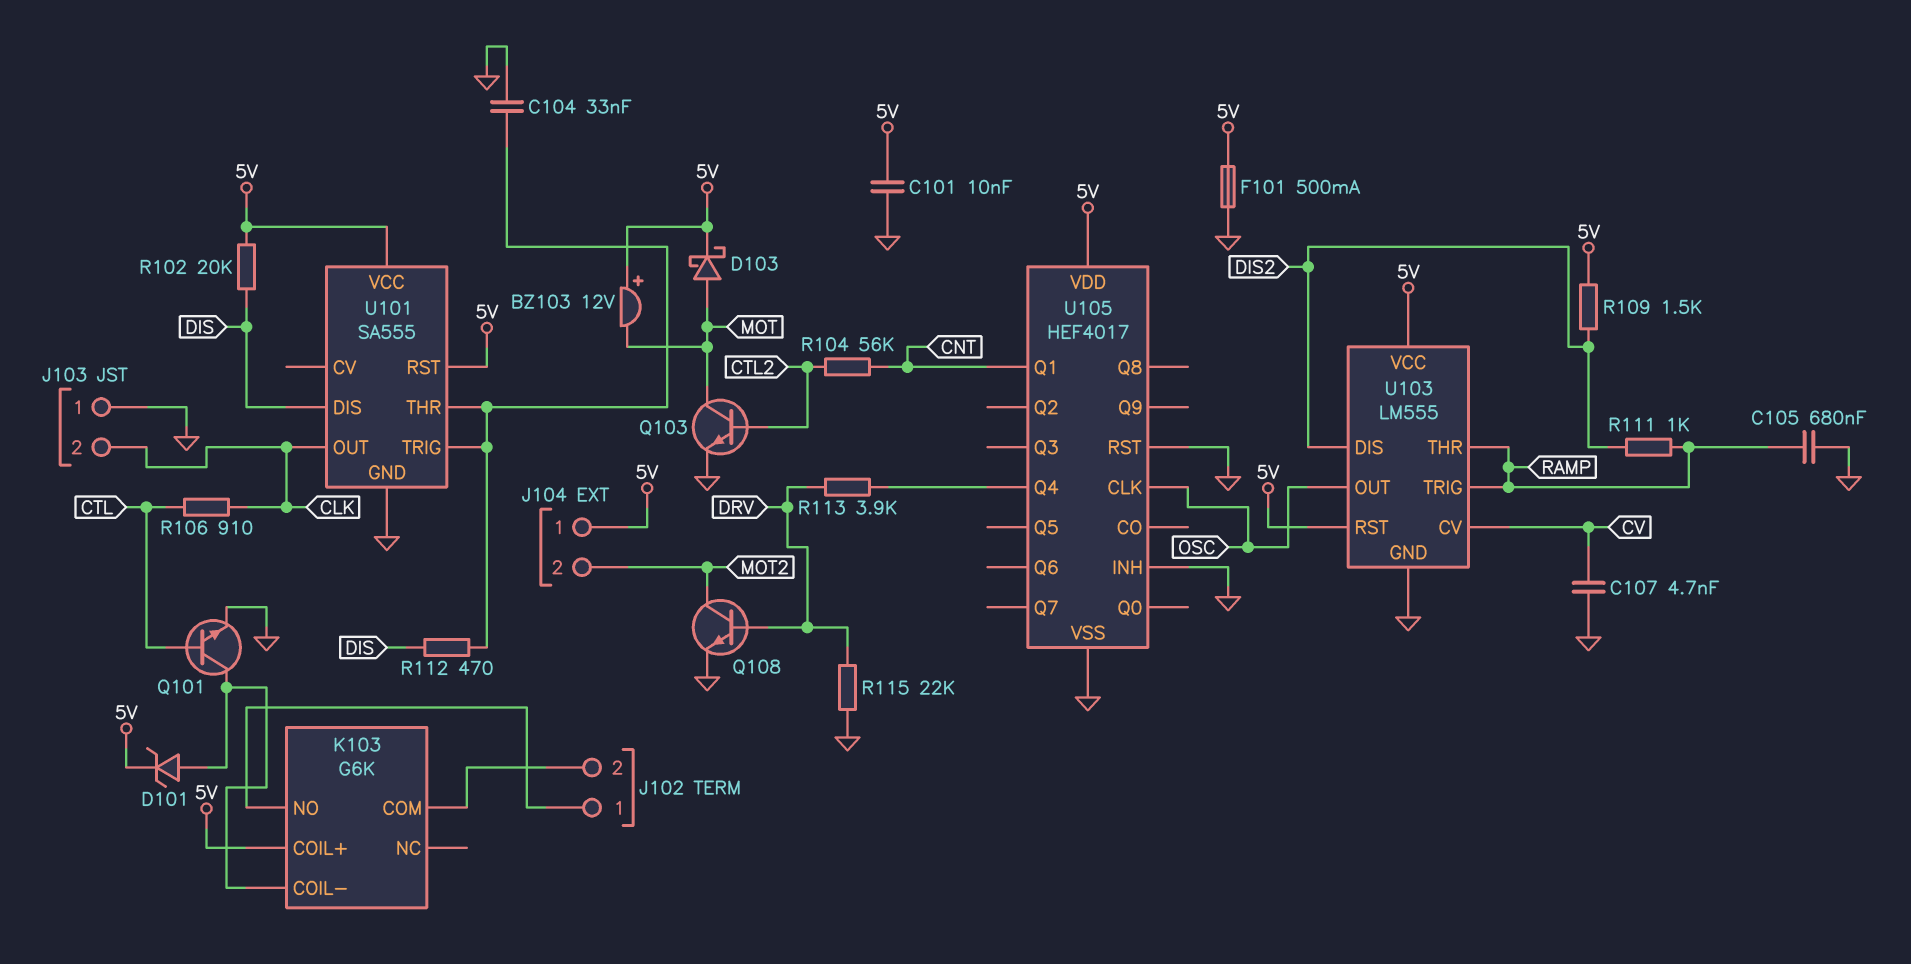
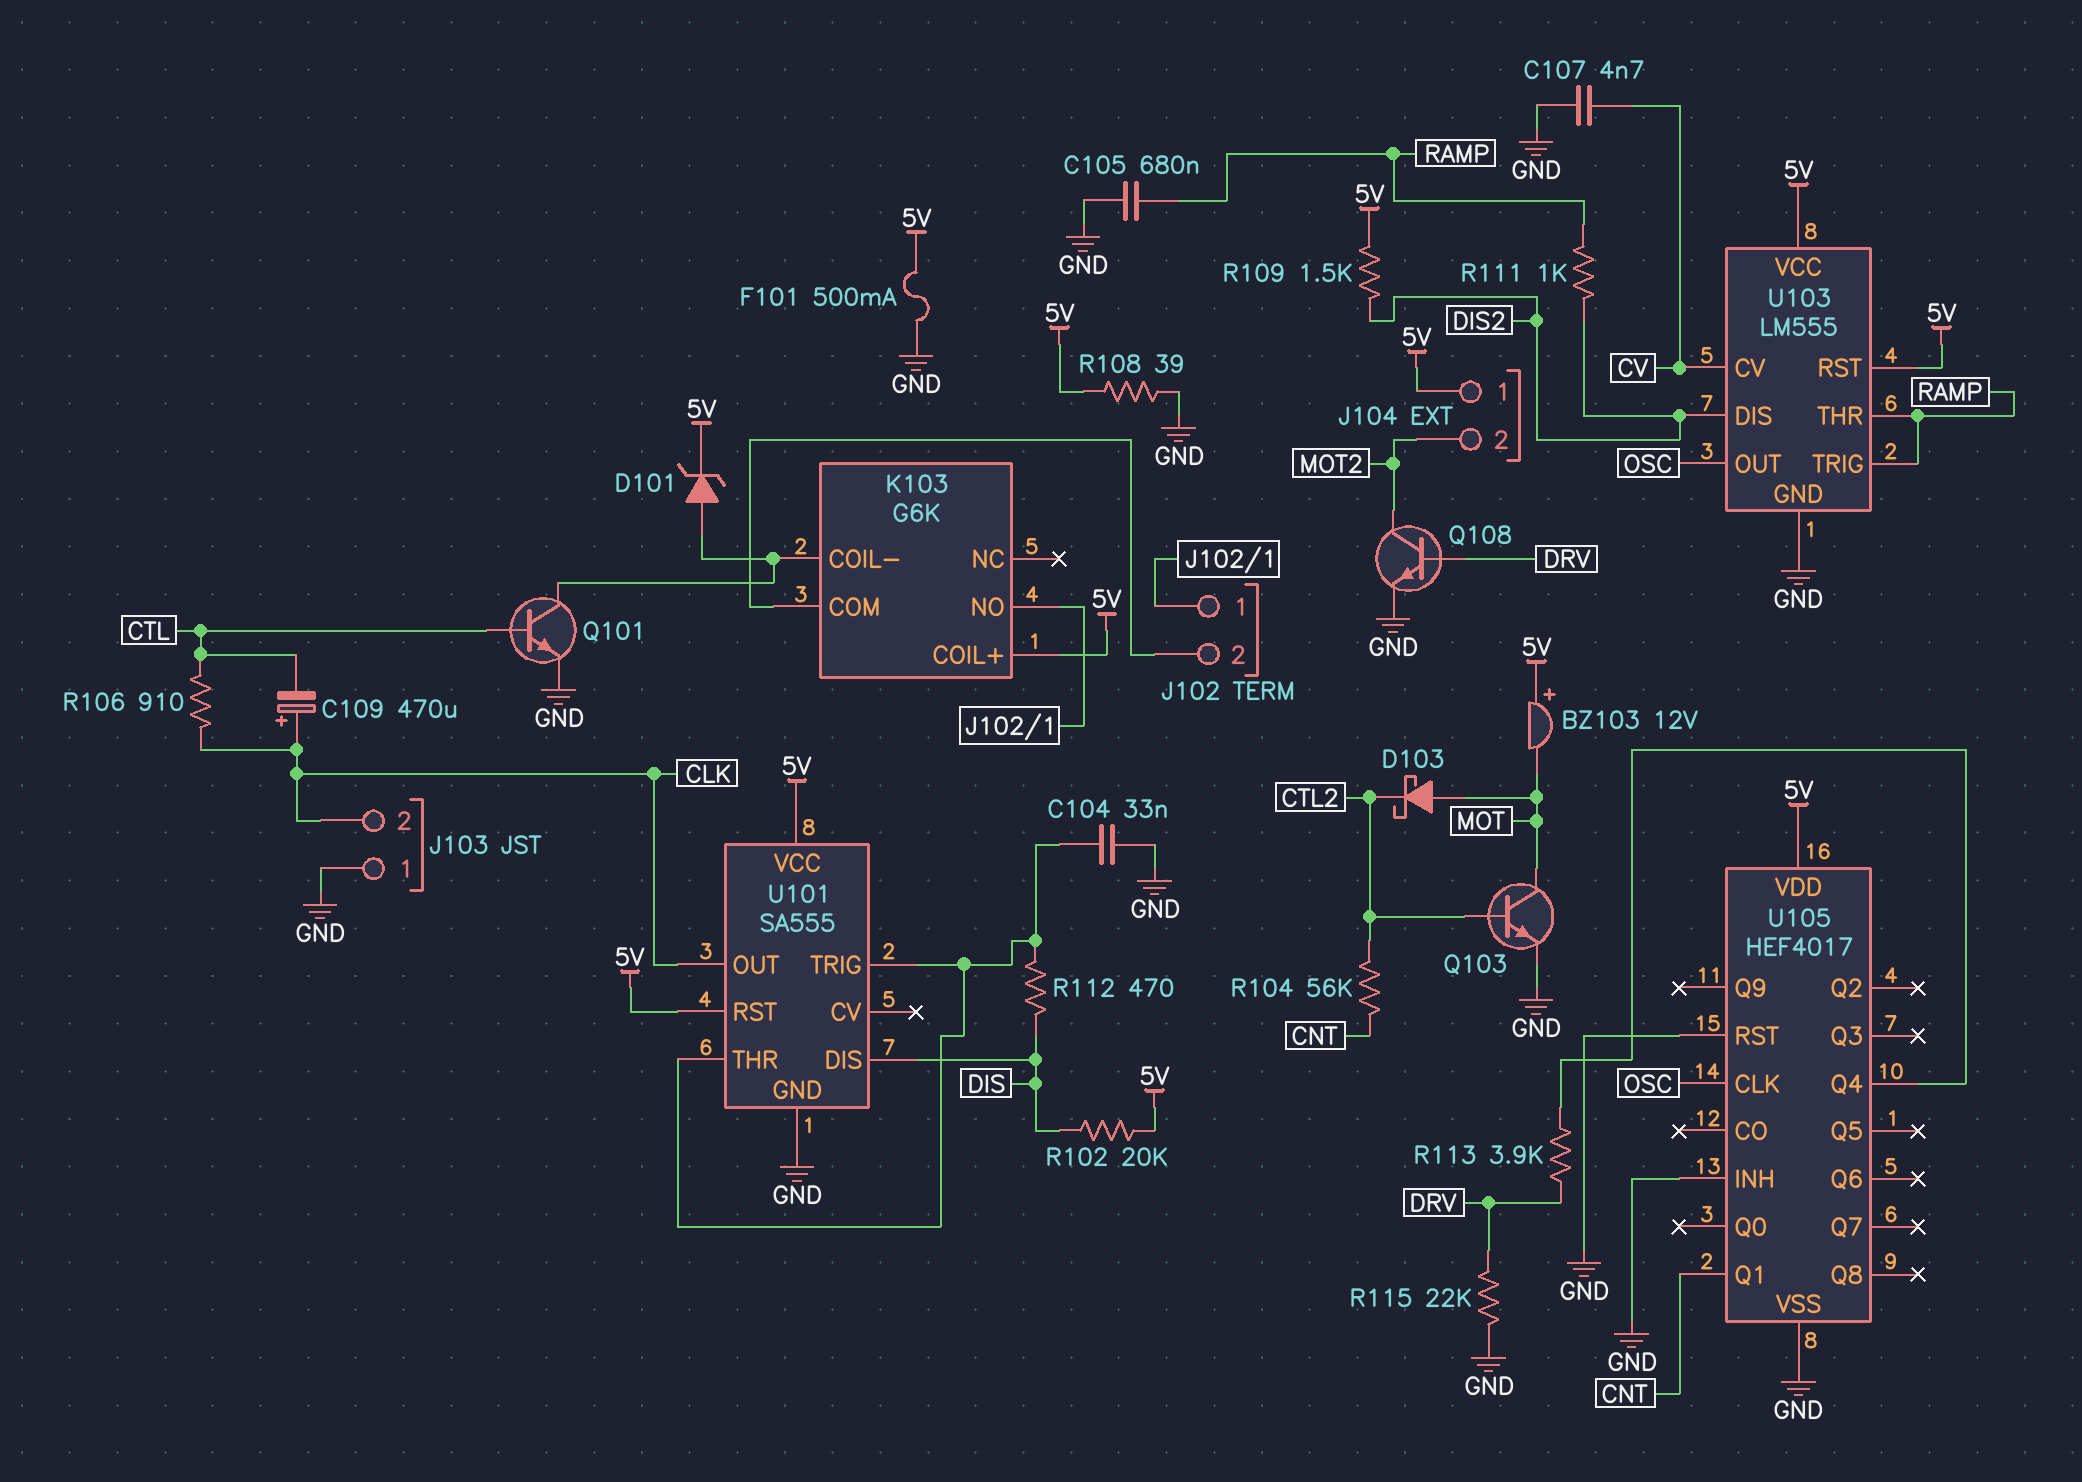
C101: 10nF (5V, GND) -> none
C109: none -> 470uF (plus CLK, minus CTL)
D103: schottky (A MOT, K 5V) -> schottky (A MOT, K CTL2)
R108: none -> 39 (5V, GND)

